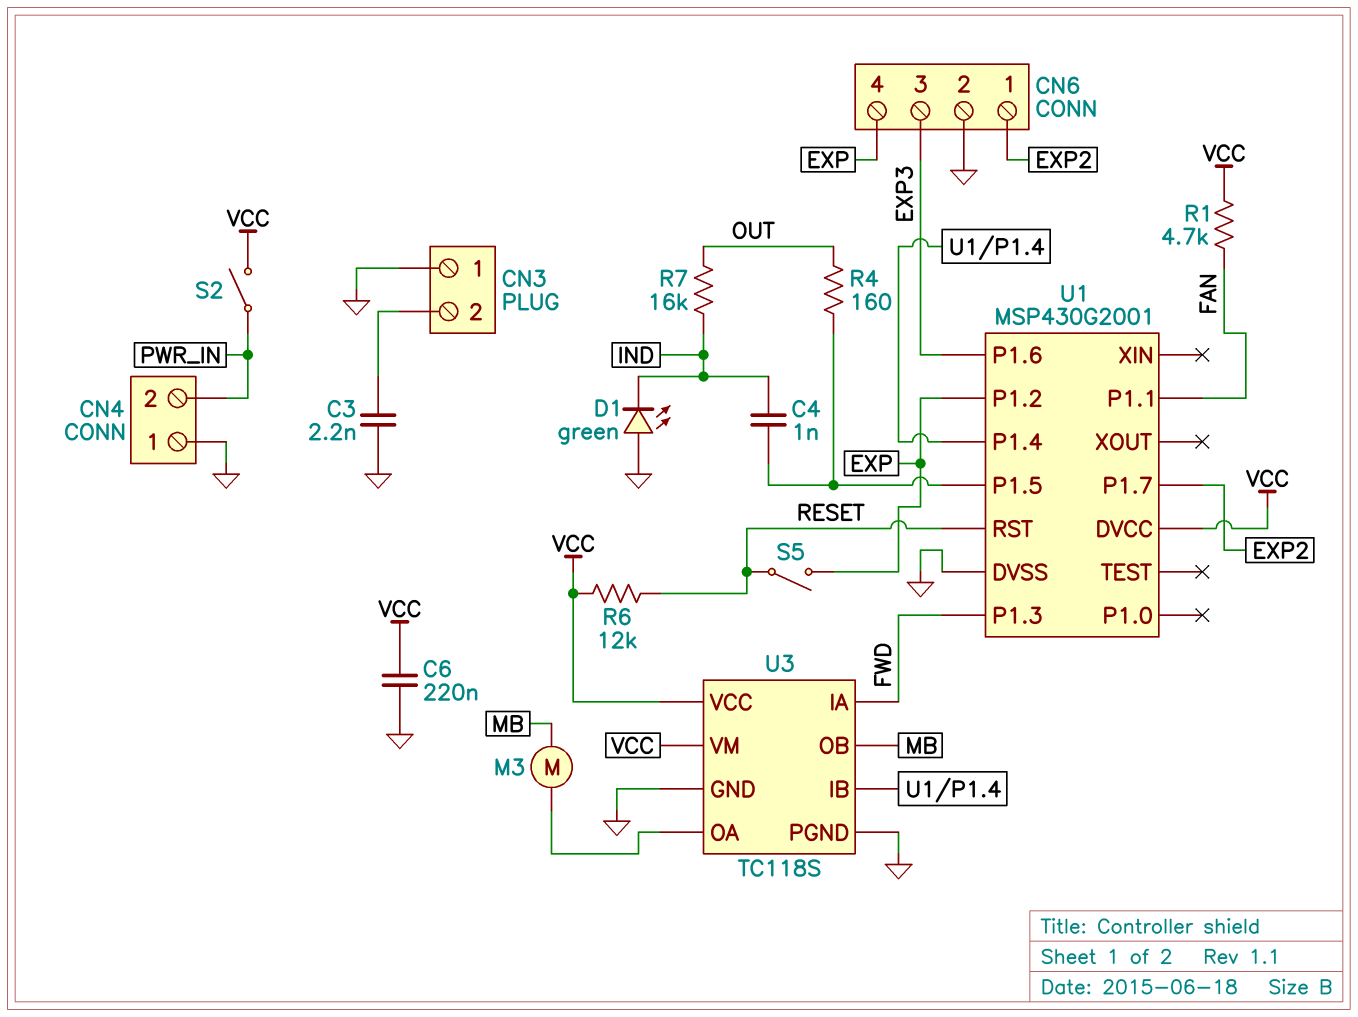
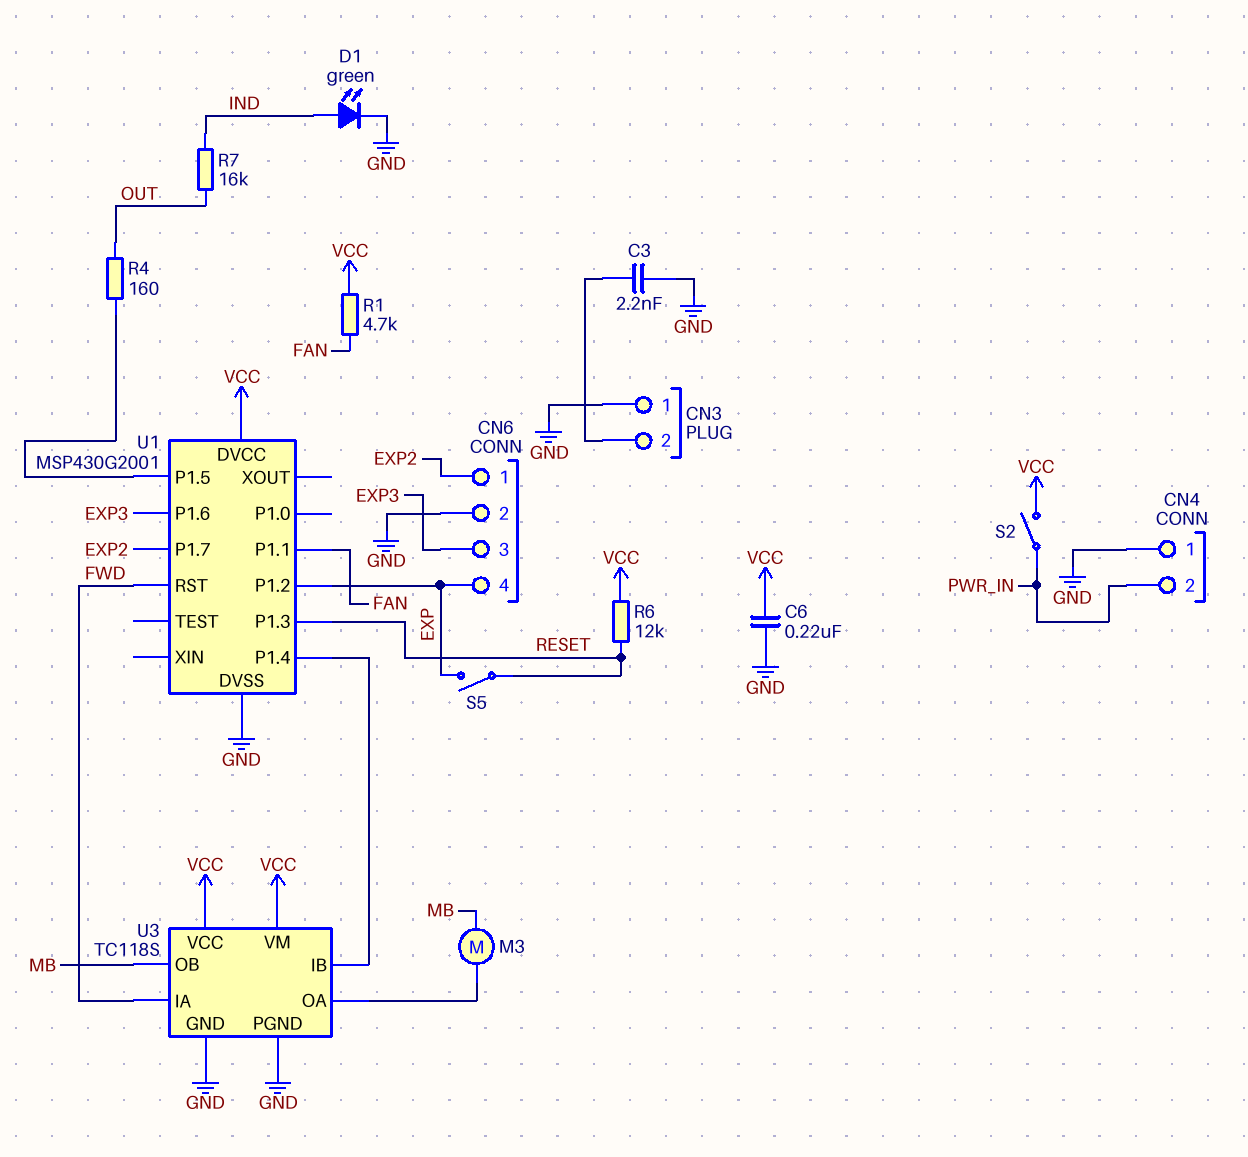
C4: 1nF (IND, U1/P1.5) -> none
D1: LED green (A GND, K IND) -> LED green (A IND, K GND)
U1 pin P1.3: FWD -> RESET
U1 pin RST: RESET -> FWD

